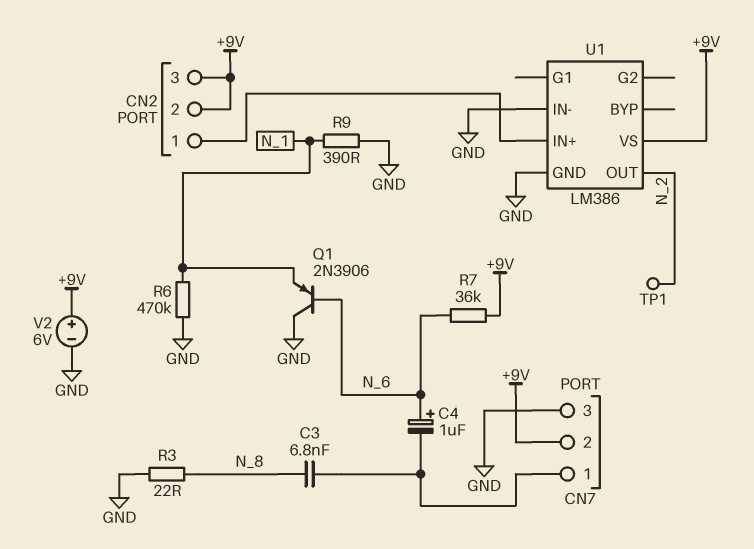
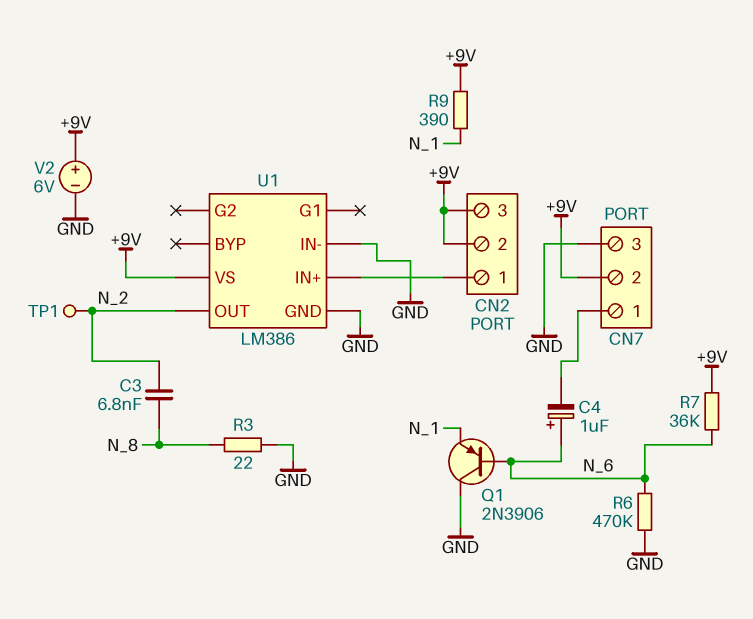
C3: 6.8nF (CN7/1, N_8) -> 6.8nF (N_2, N_8)
R6: 470k (GND, N_1) -> 470k (GND, N_6)
R9: 390 (GND, N_1) -> 390 (+9V, N_1)

